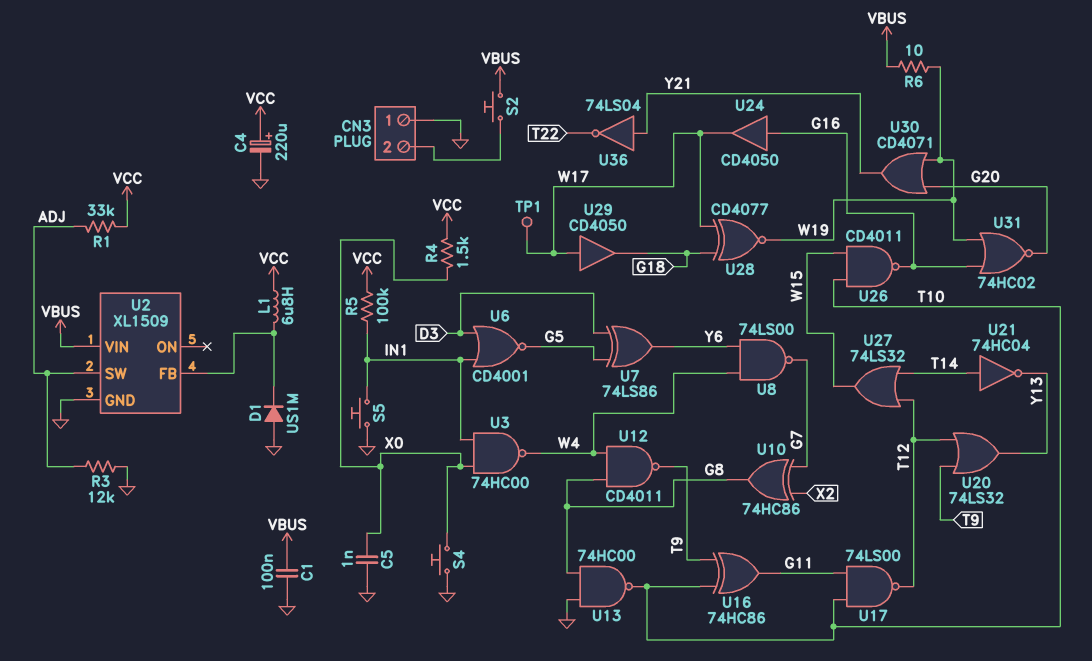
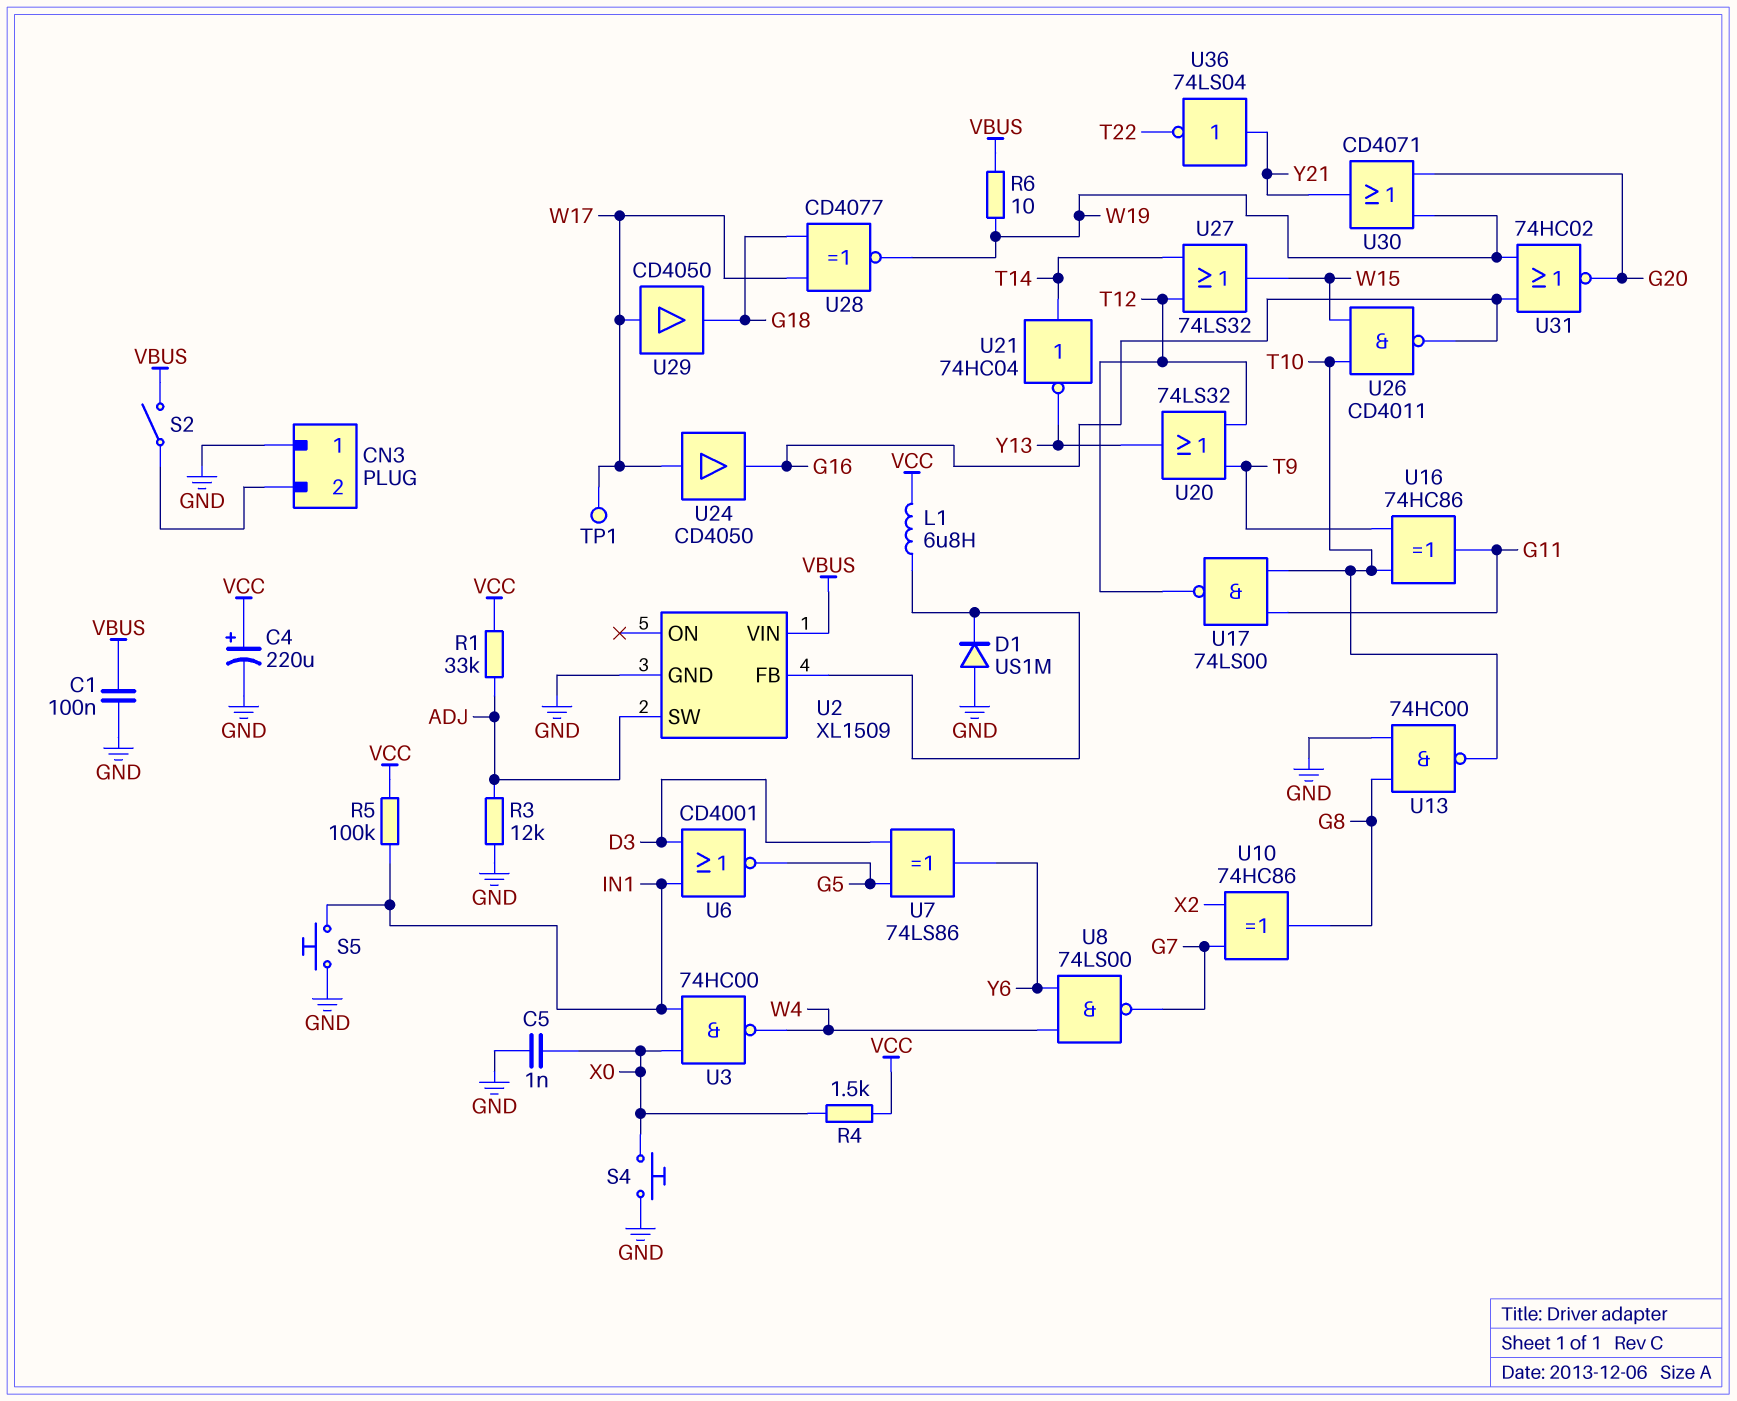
S2: button (CN3/2, VBUS) -> switch (CN3/2, VBUS)
U12: NAND CD4011 (in G8, in W4, out T9) -> none
U24: buffer CD4050 (in G16, out W17) -> buffer CD4050 (in W17, out G16)

